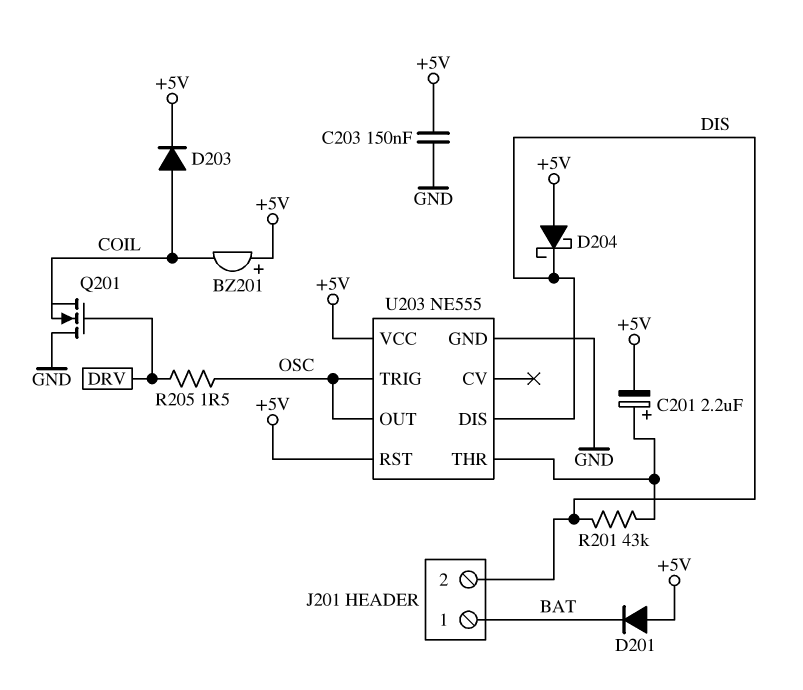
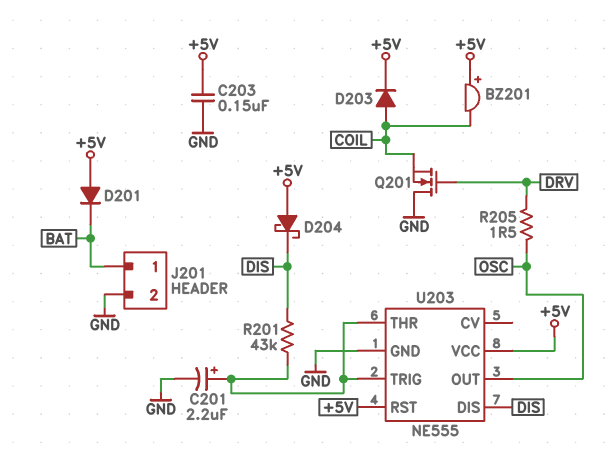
C201: 2.2uF (plus U203/THR, minus +5V) -> 2.2uF (plus U203/THR, minus GND)
J201 pin 2: DIS -> GND
U203 pin TRIG: OSC -> U203/THR

